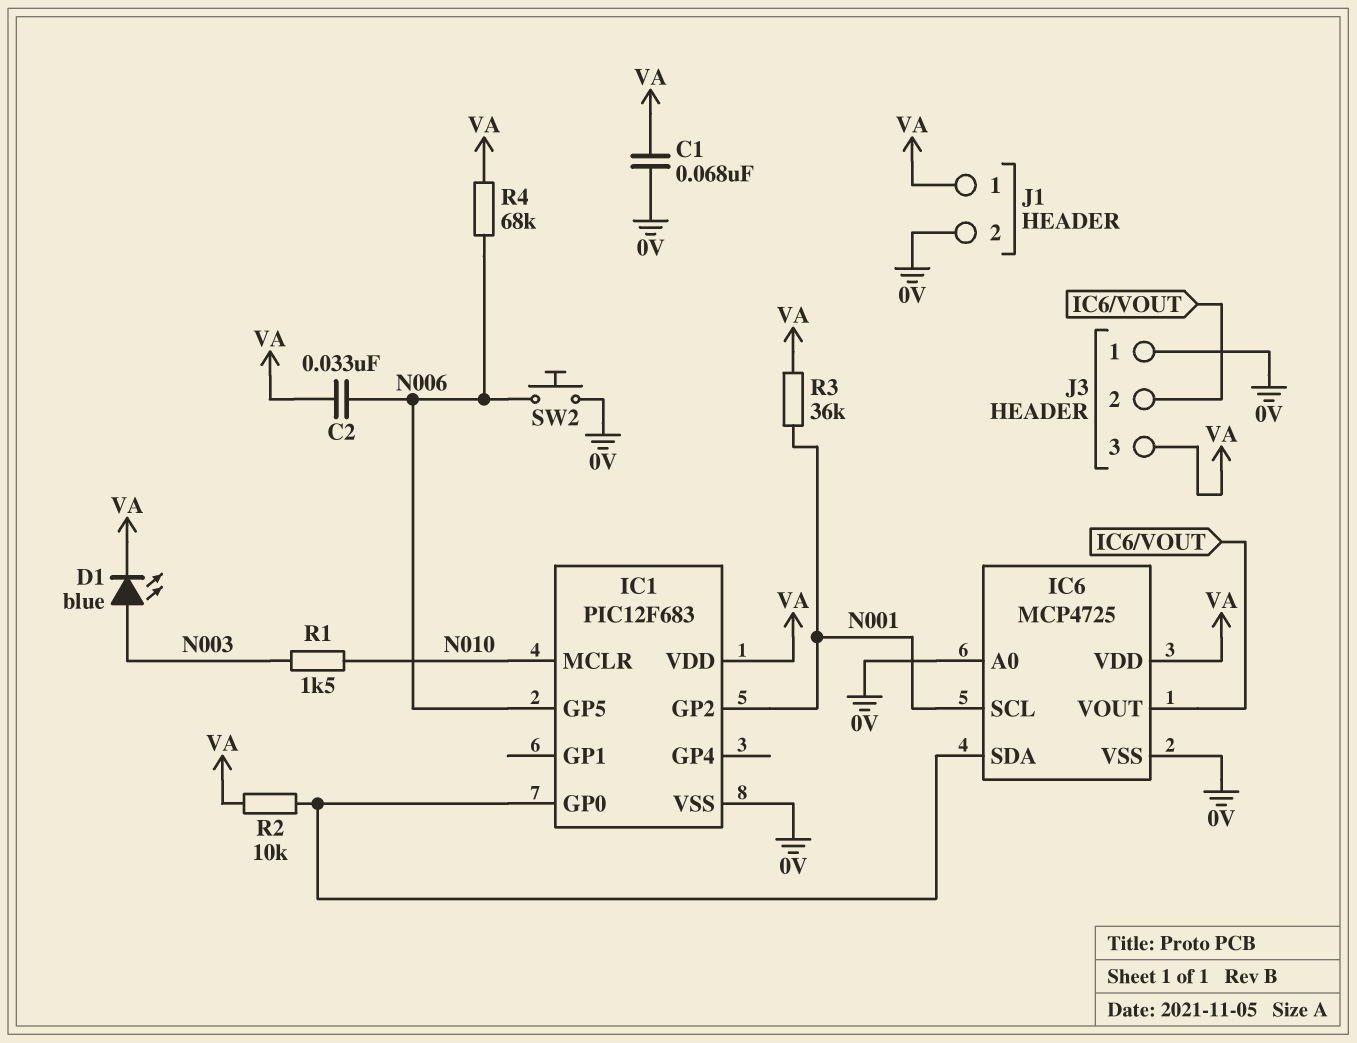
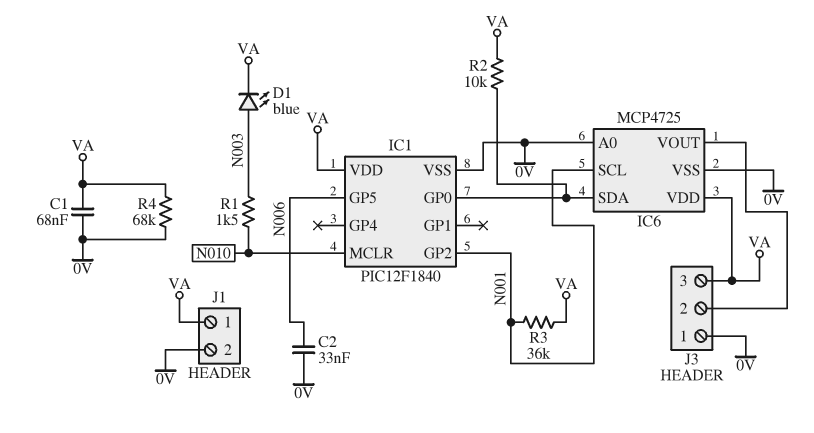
C2: 33nF (N006, VA) -> 33nF (0V, N006)
IC1: PIC12F683 -> PIC12F1840
R4: 68k (N006, VA) -> 68k (0V, VA)
SW2: button (0V, N006) -> none

